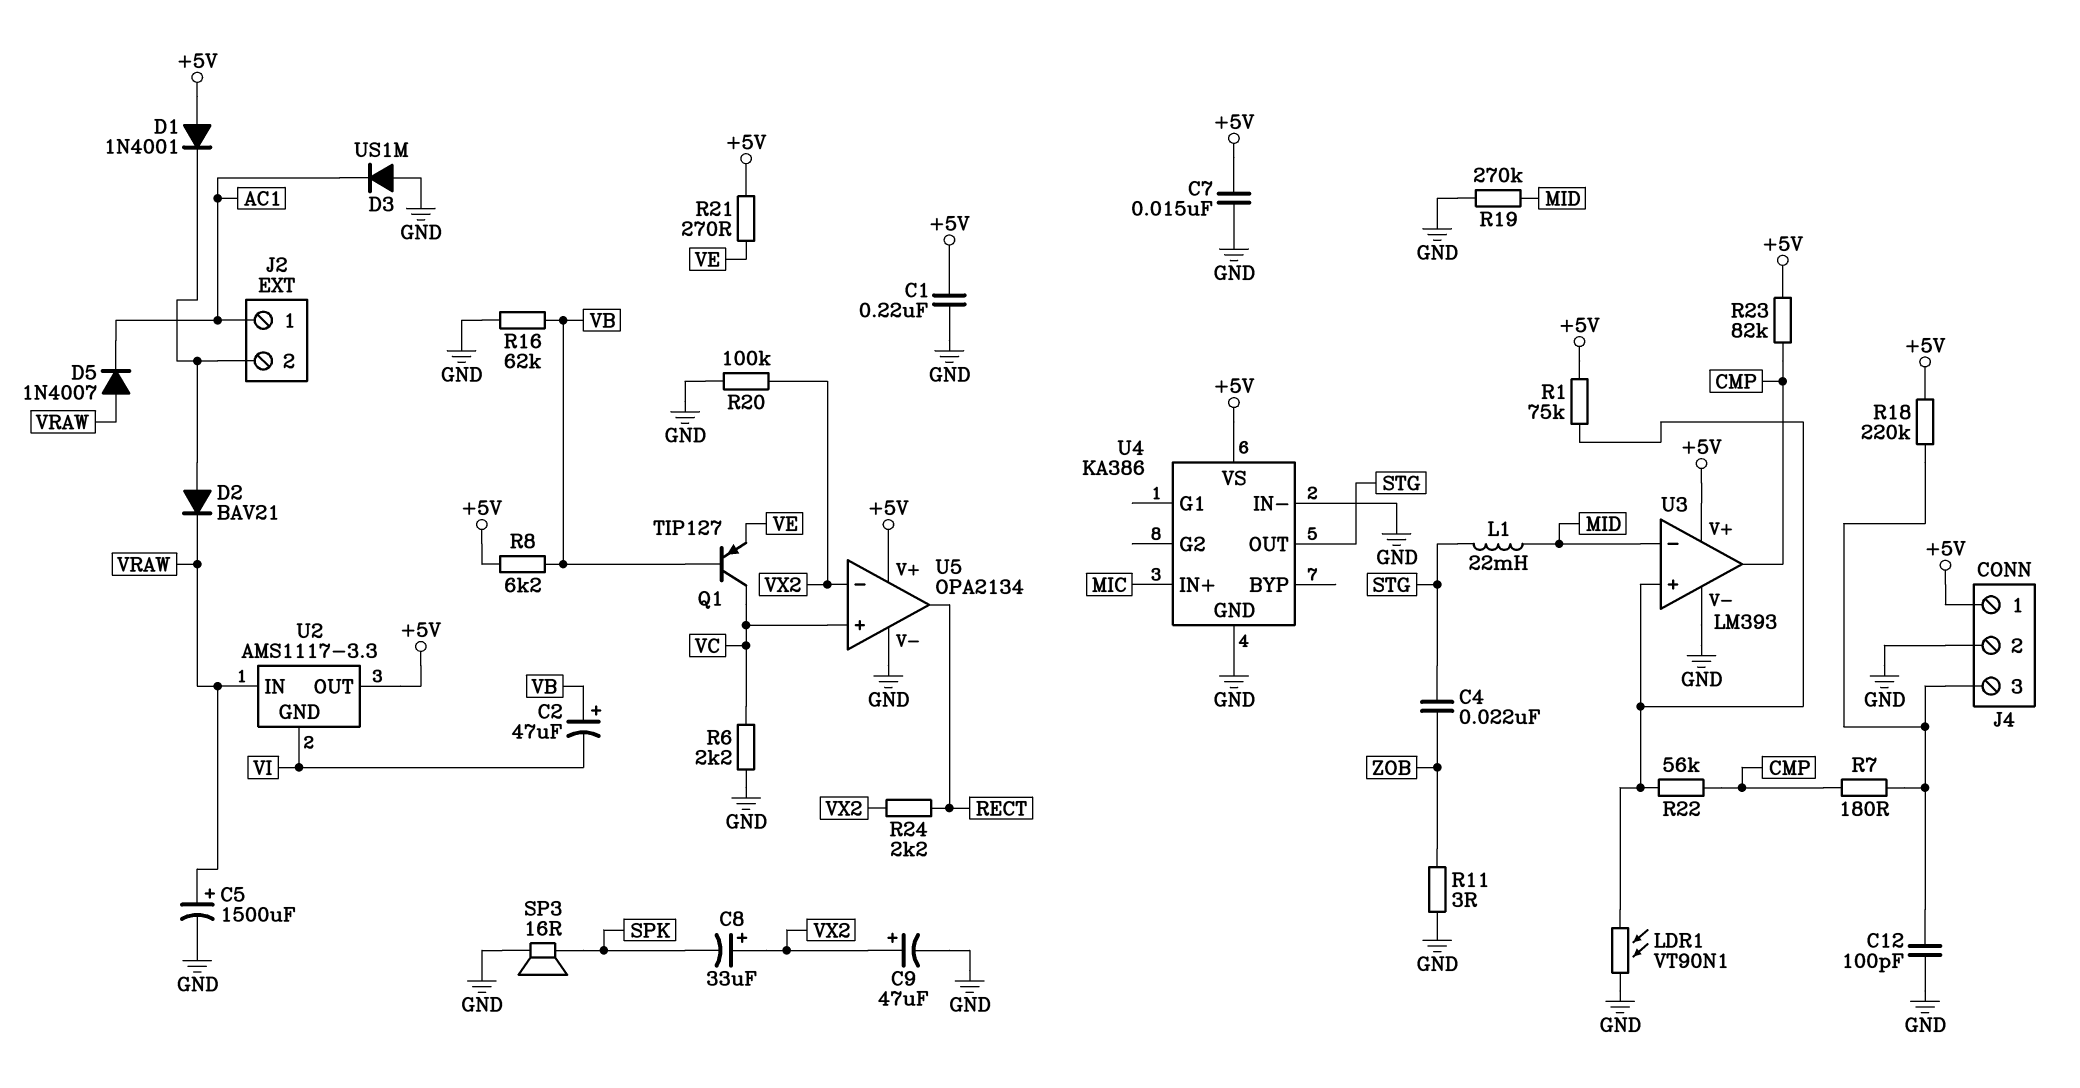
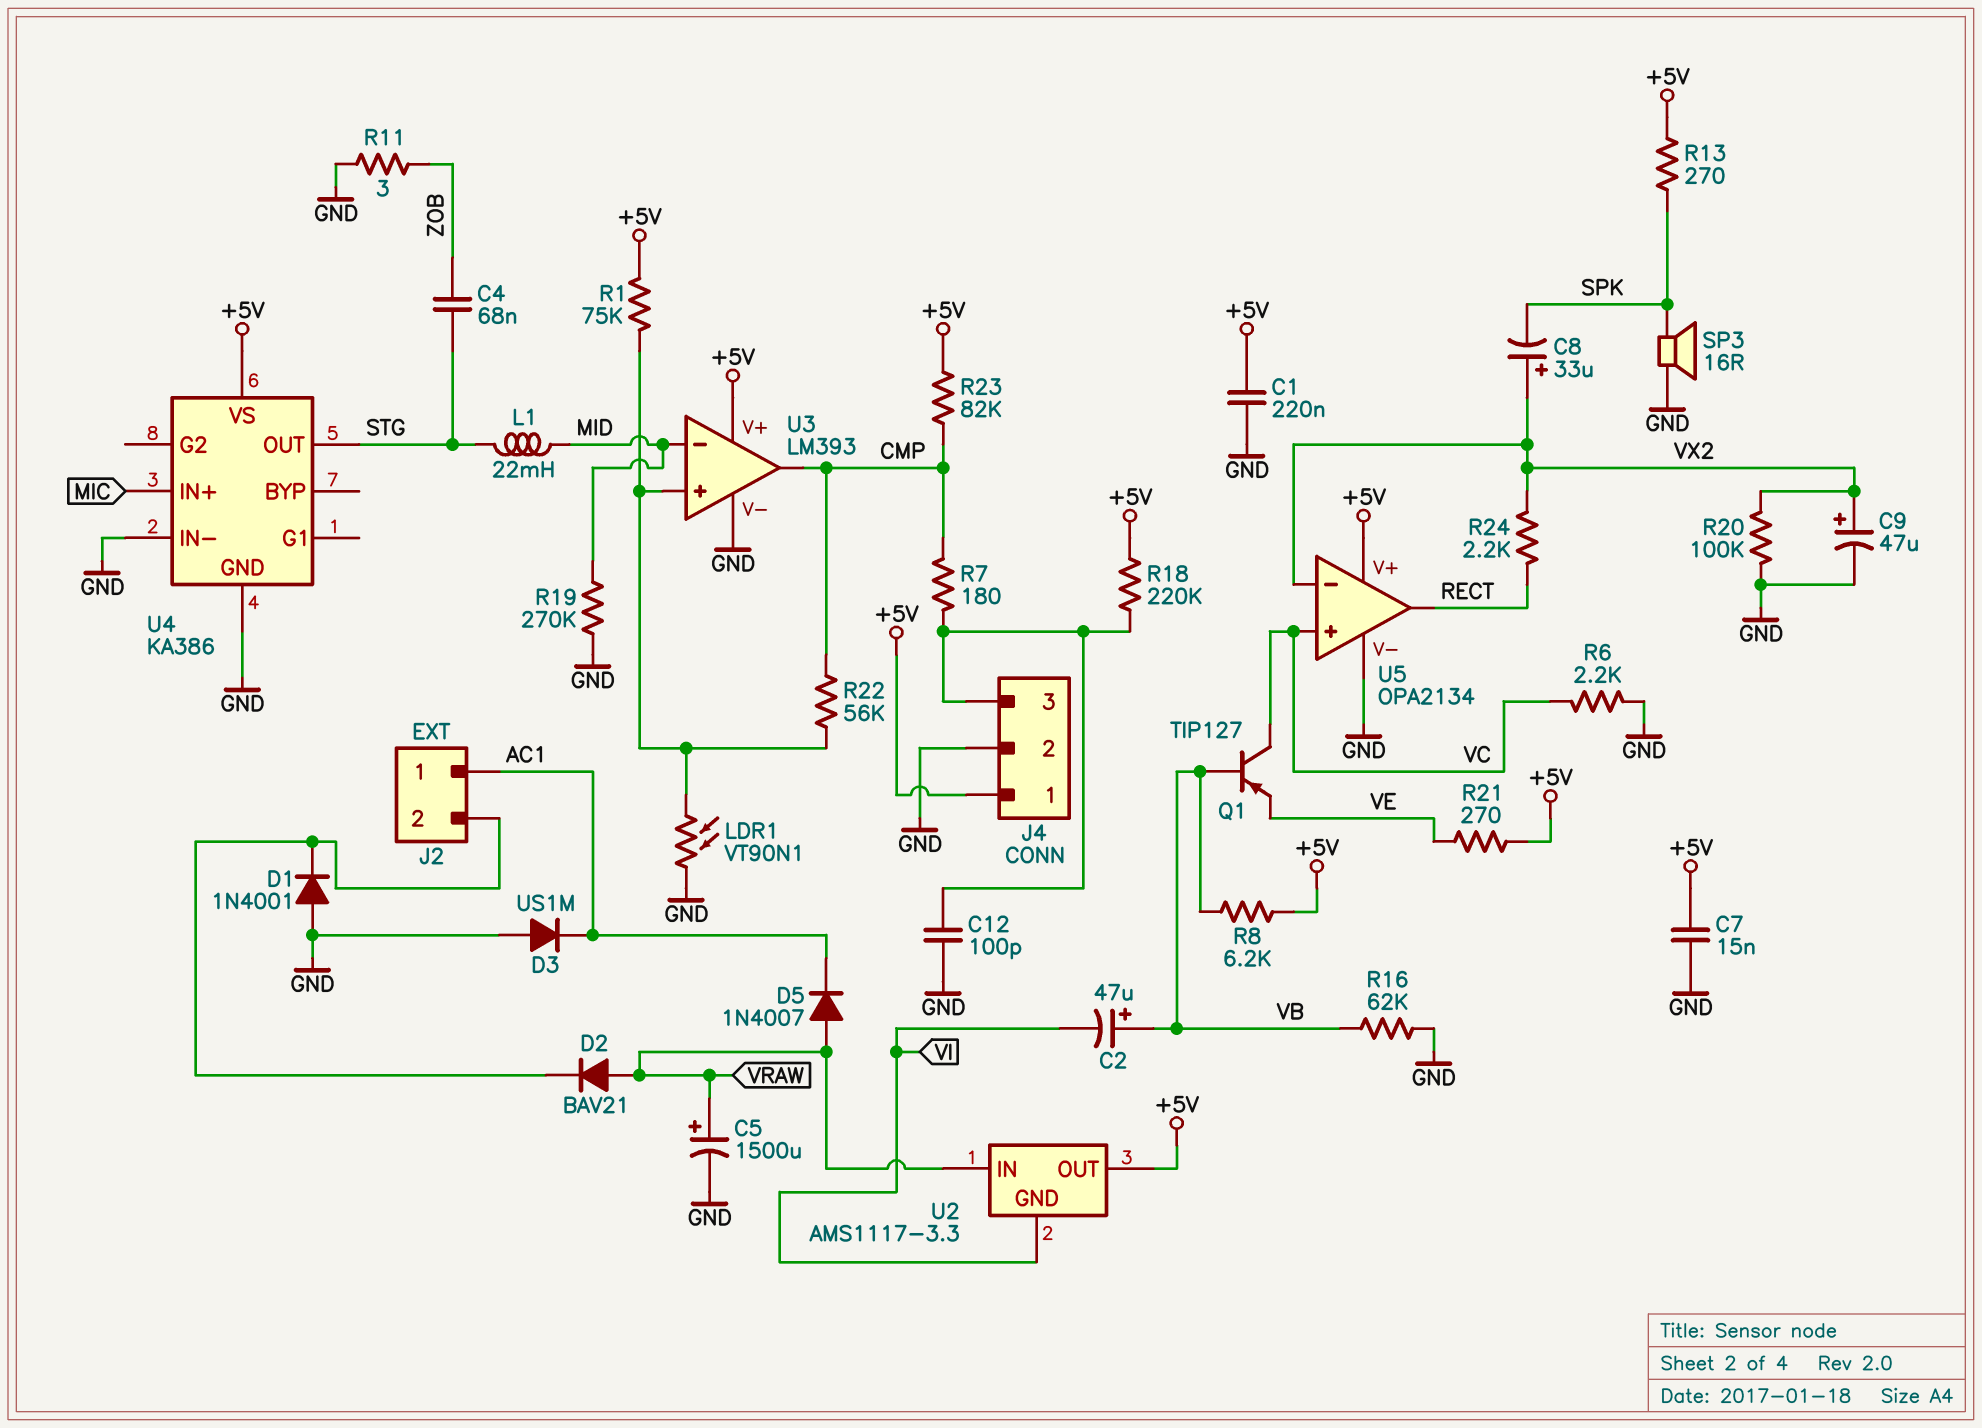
C4: 22nF (STG, ZOB) -> 68nF (STG, ZOB)
D1: diode 1N4001 (A +5V, K J2/2) -> diode 1N4001 (A GND, K J2/2)
D2: diode BAV21 (A J2/2, K VRAW) -> diode BAV21 (A VRAW, K J2/2)
R13: none -> 270 (+5V, SPK)

